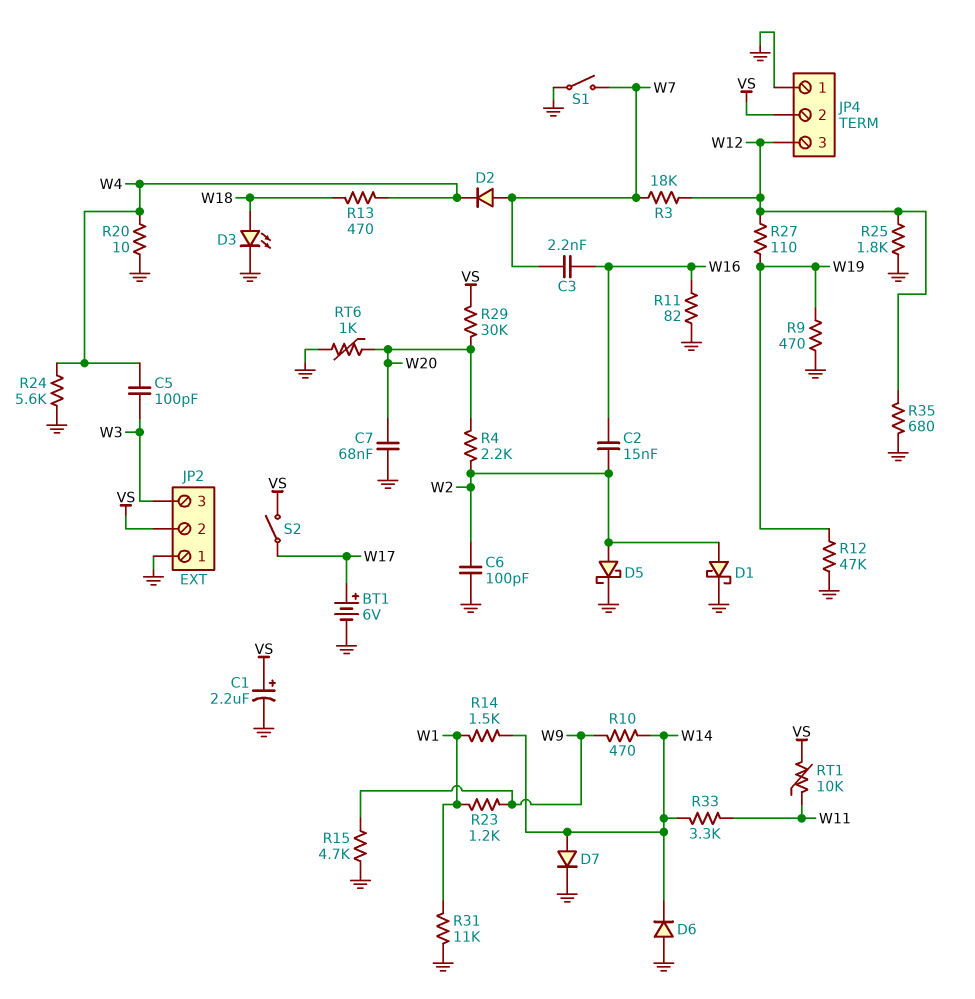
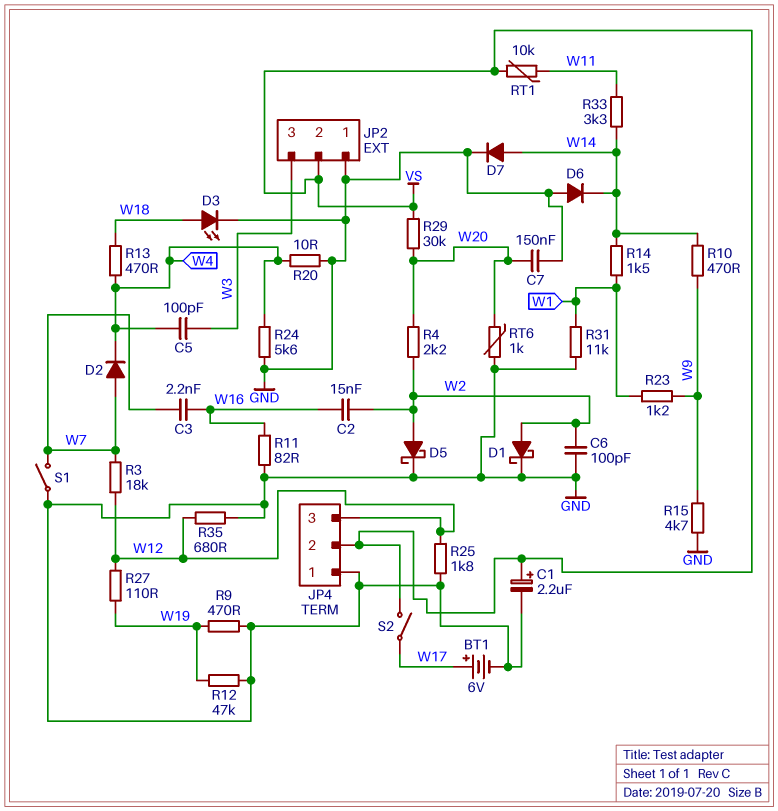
C7: 68nF (GND, W20) -> 150nF (GND, W20)

